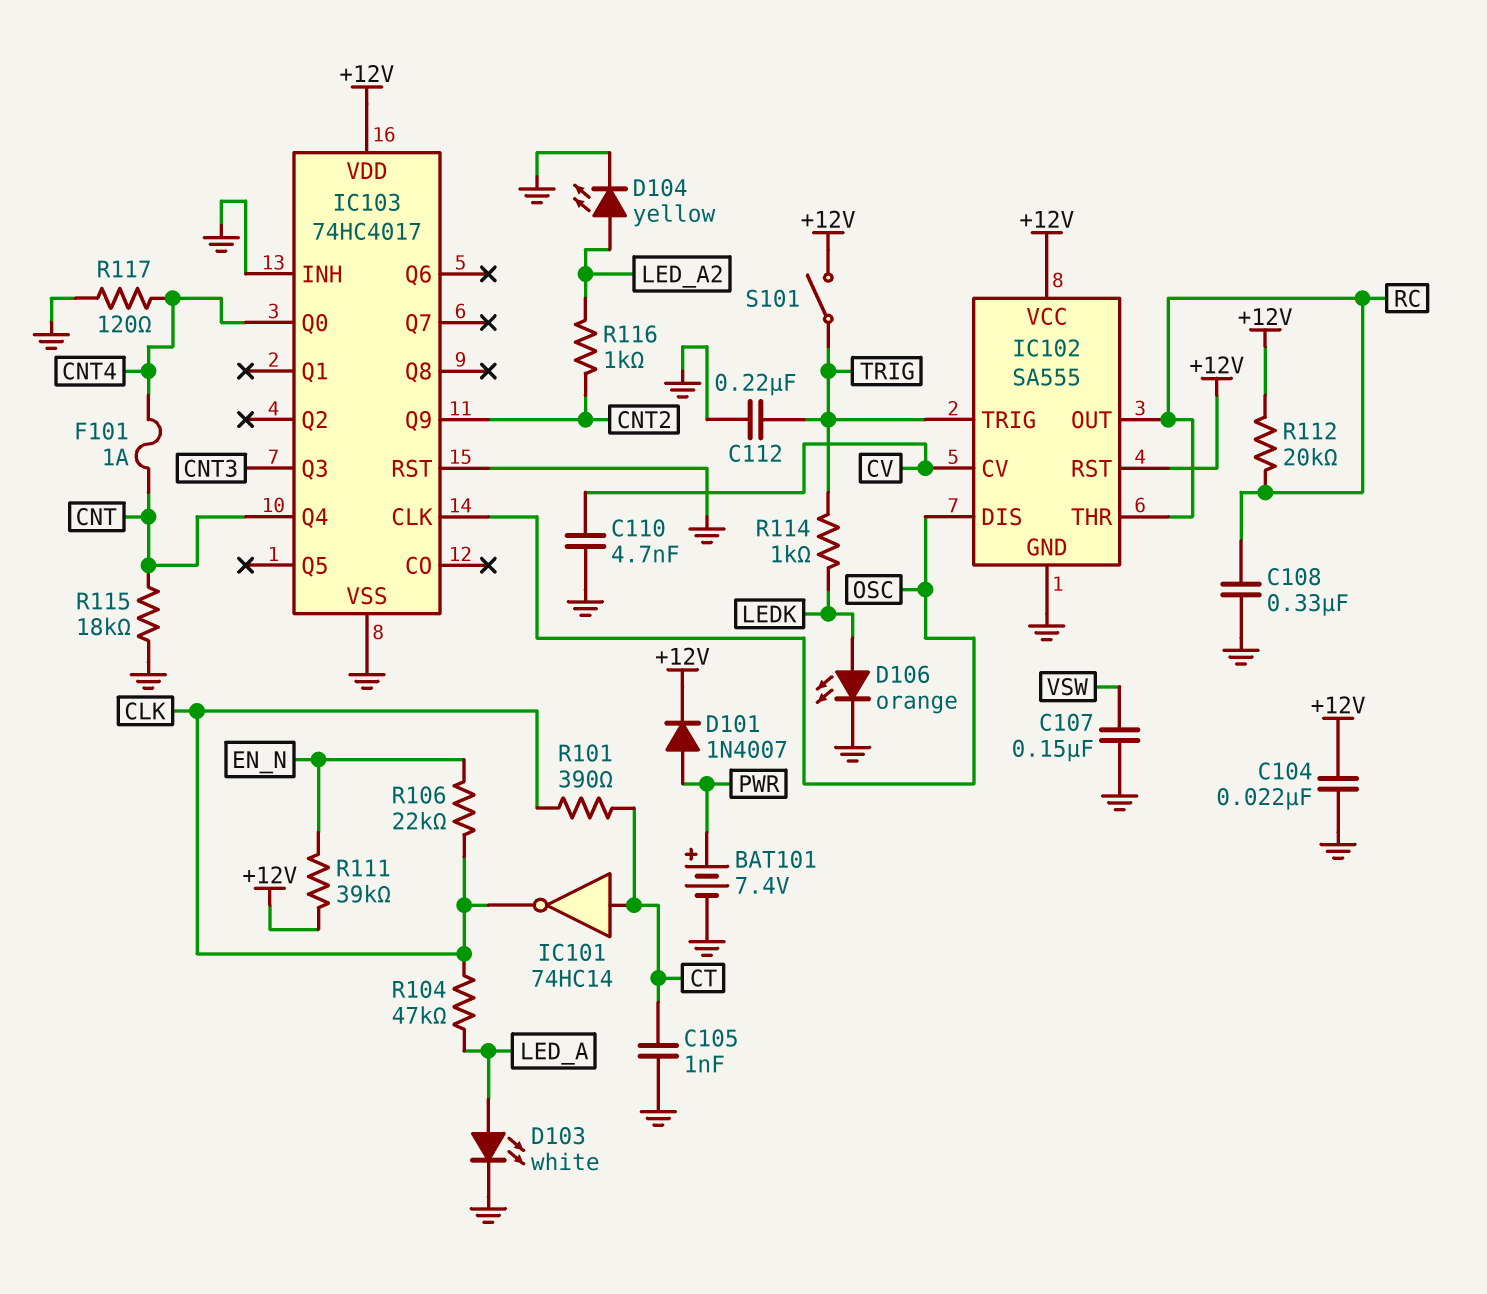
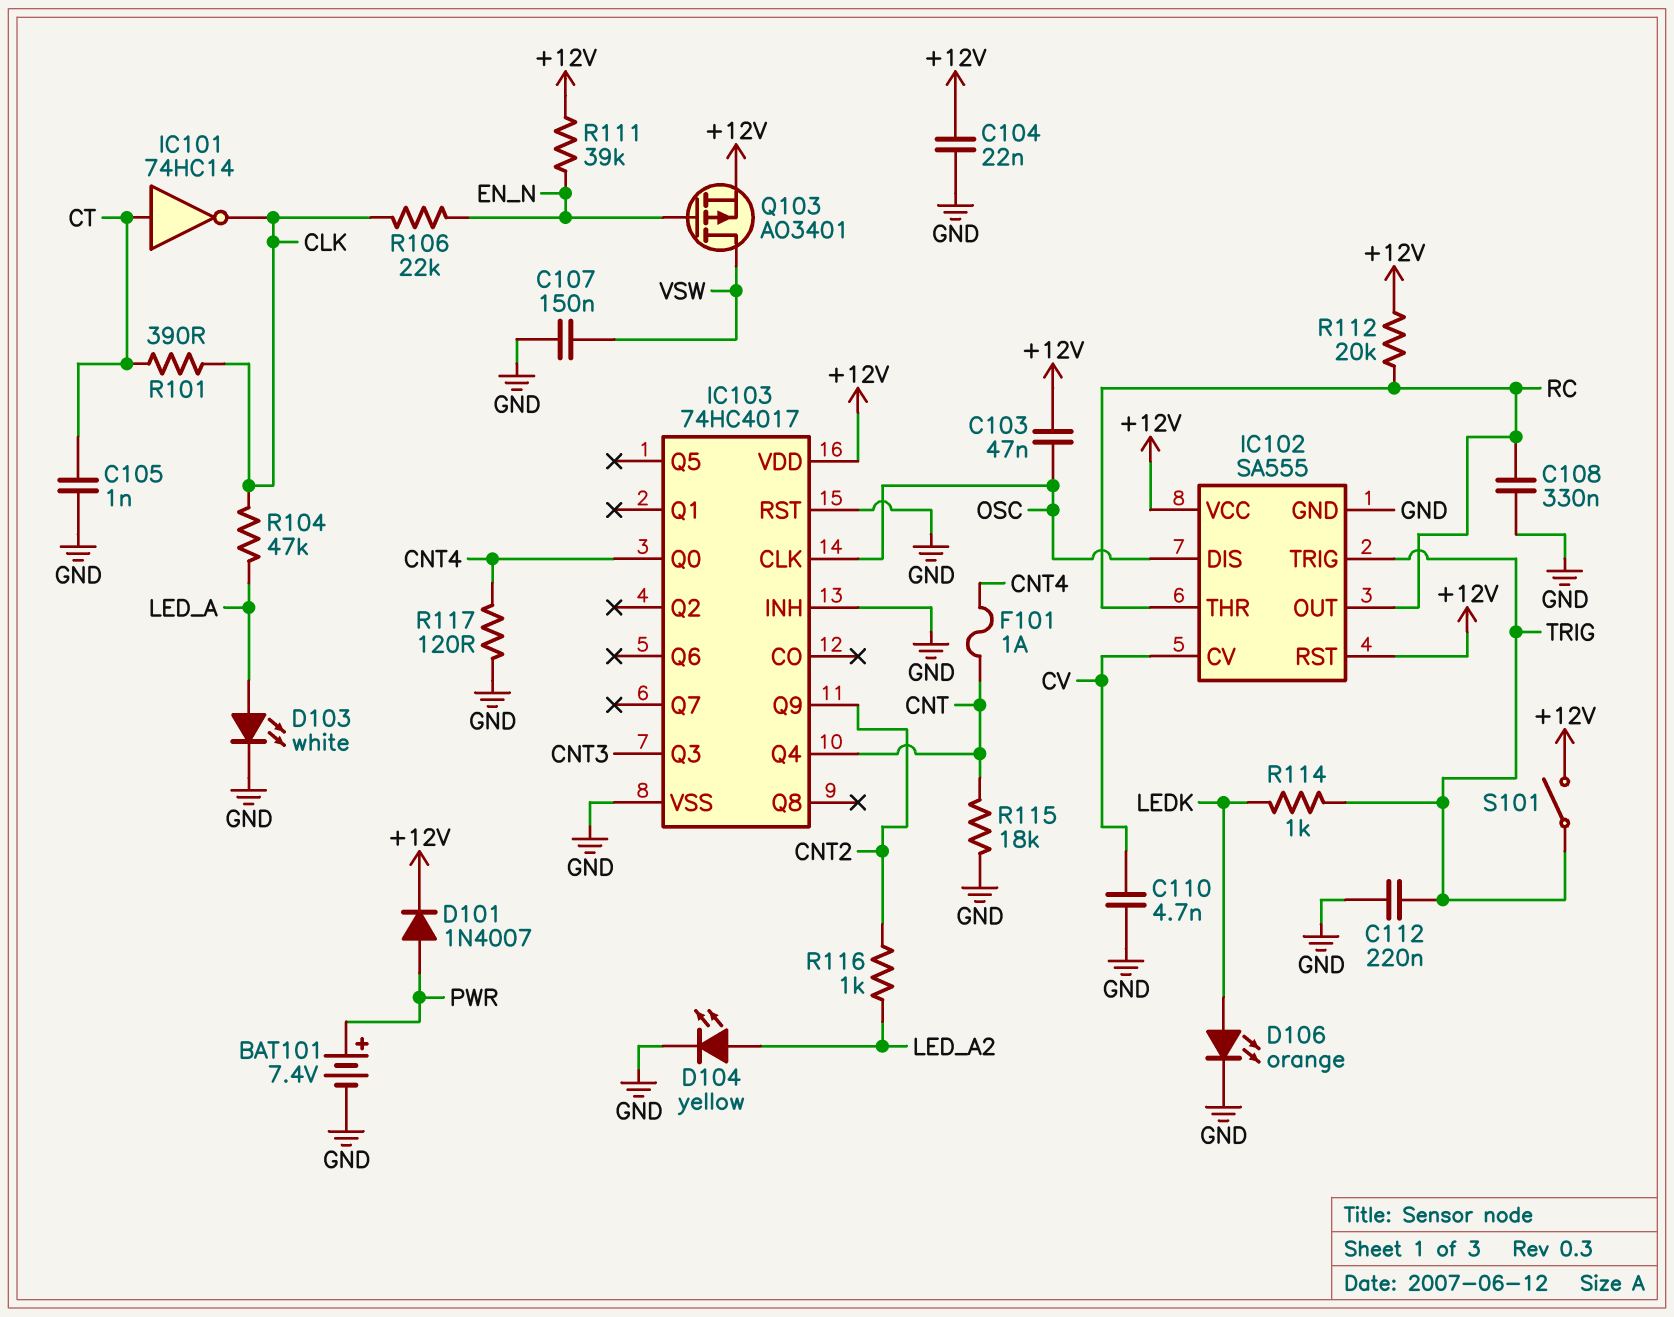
C103: none -> 47nF (+12V, OSC)
Q103: none -> PMOS AO3401 (G EN_N, D VSW, S +12V)

